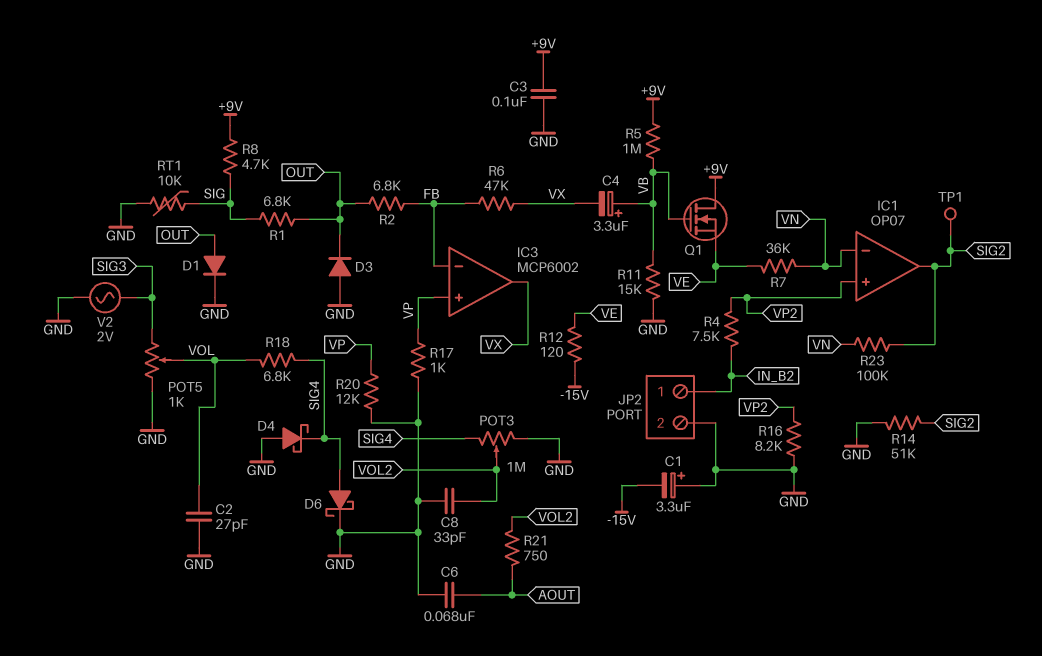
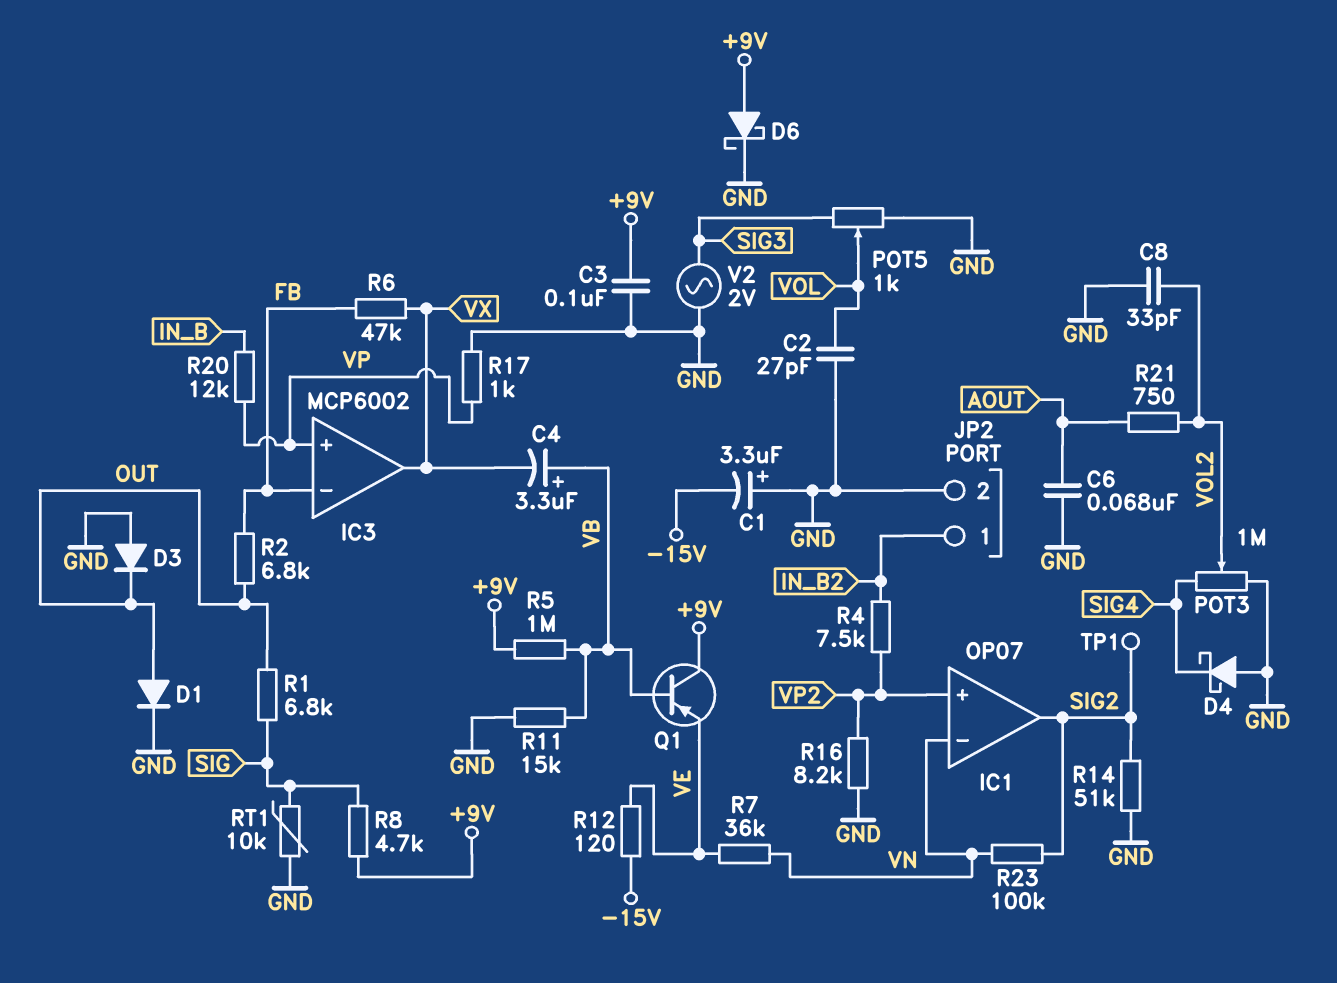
D6: schottky (A SIG4, K GND) -> schottky (A +9V, K GND)
Q1: NMOS (G VB, D +9V, S VE) -> PNP (B VB, C +9V, E VE)
R18: 6.8k (SIG4, VOL) -> none
R20: 12k (GND, VP) -> 12k (IN_B, VP)

